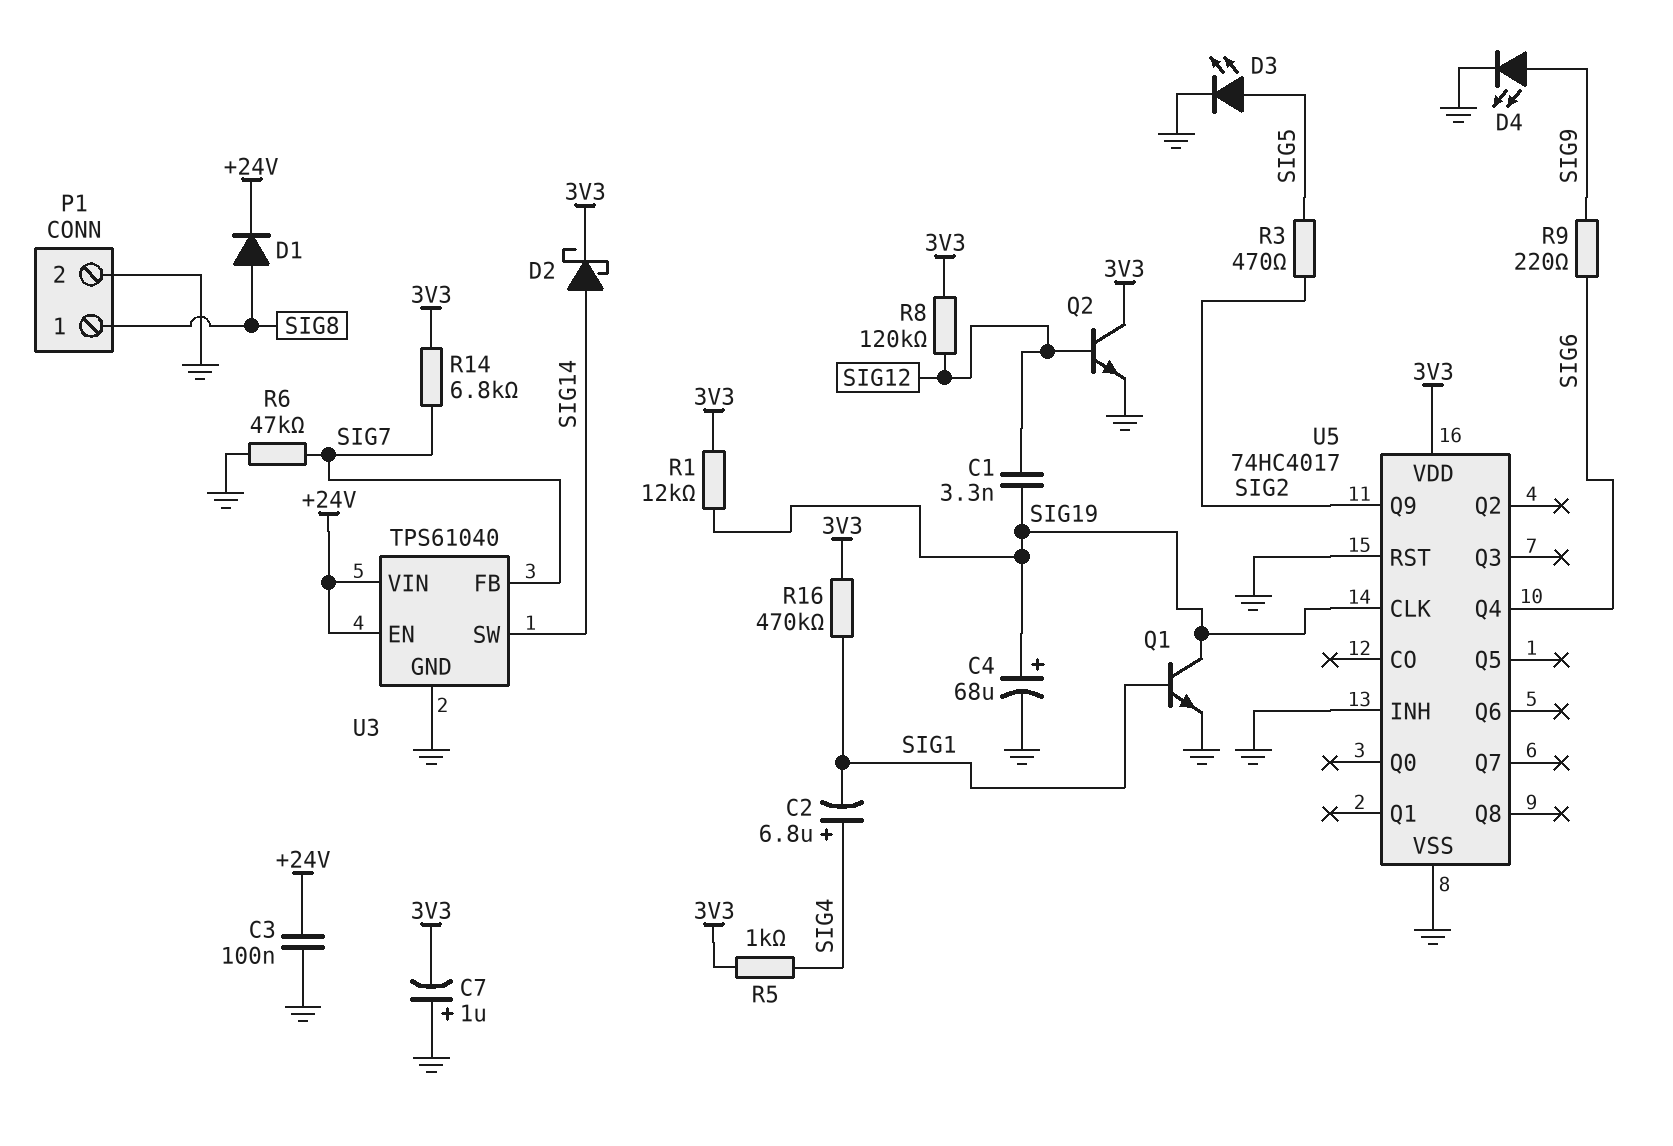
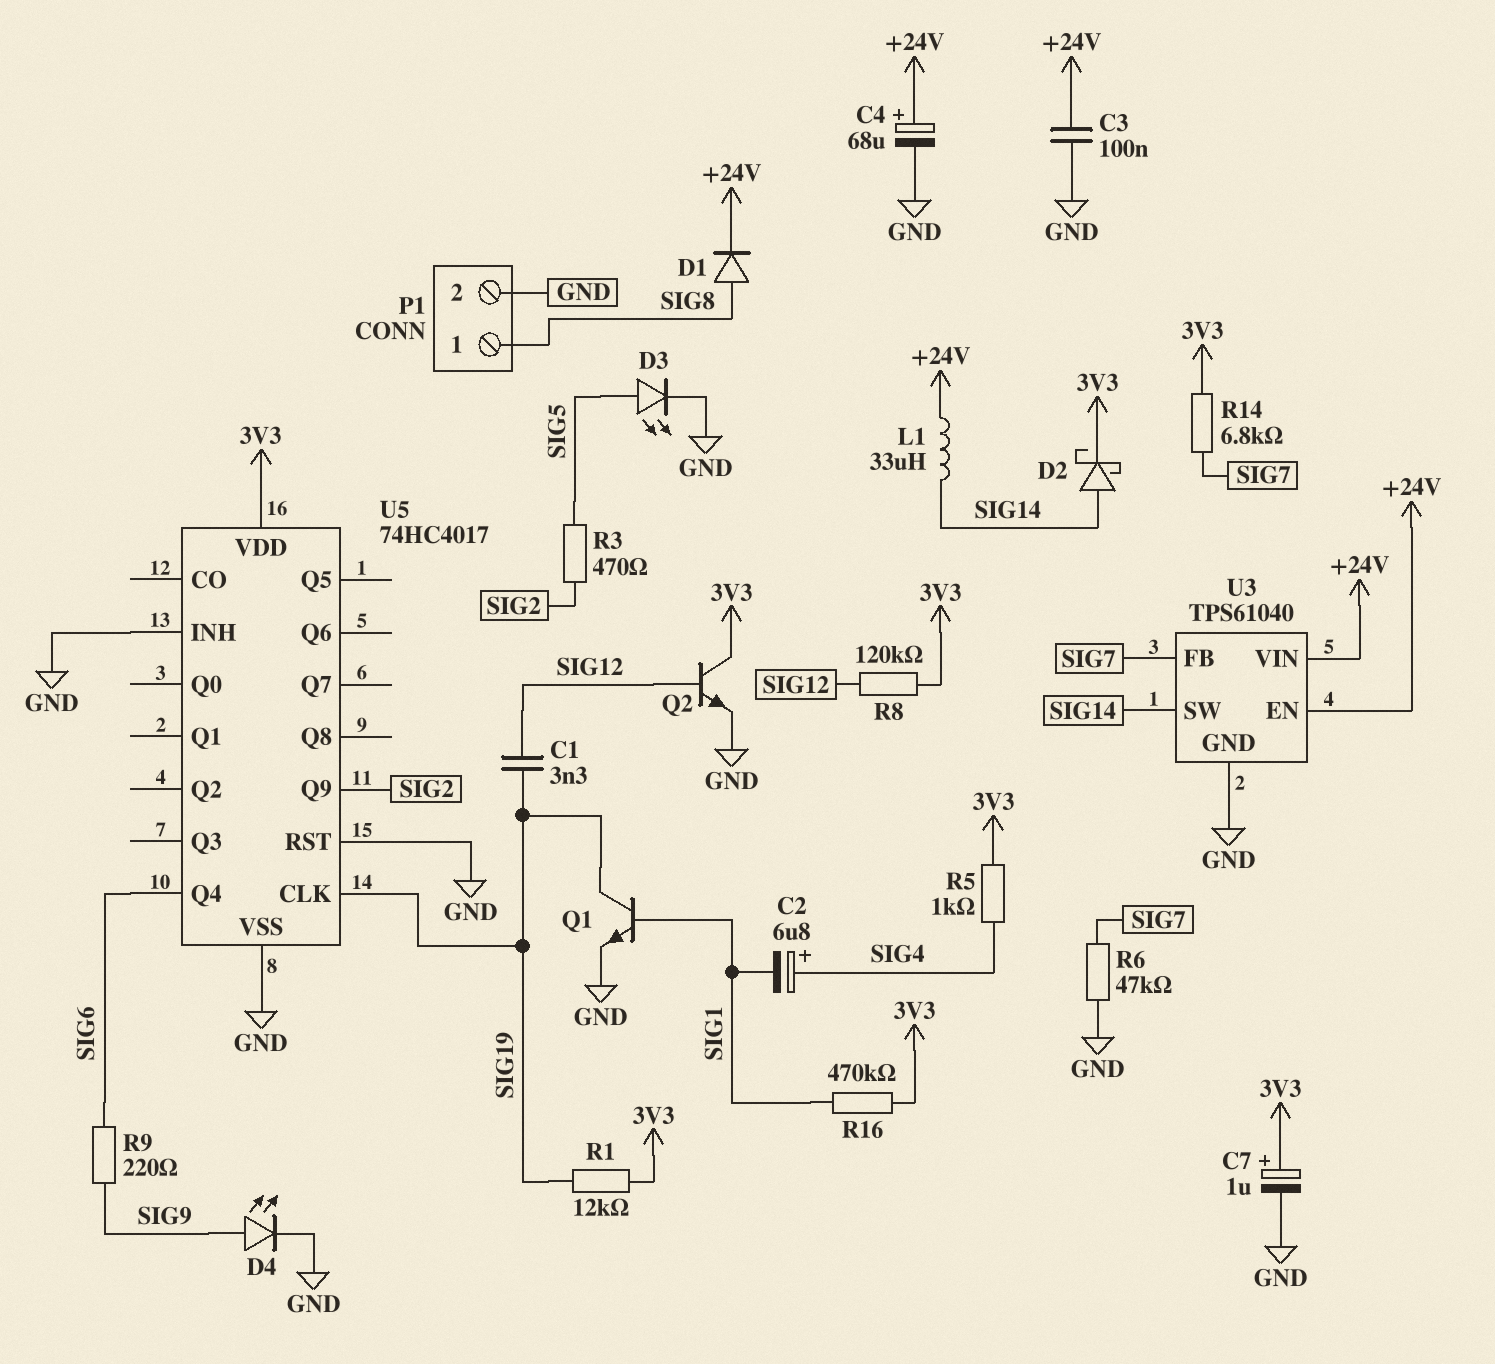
C4: 68uF (plus SIG19, minus GND) -> 68uF (plus +24V, minus GND)
C7: 1uF (plus GND, minus 3V3) -> 1uF (plus 3V3, minus GND)
L1: none -> 33uH (+24V, SIG14)

